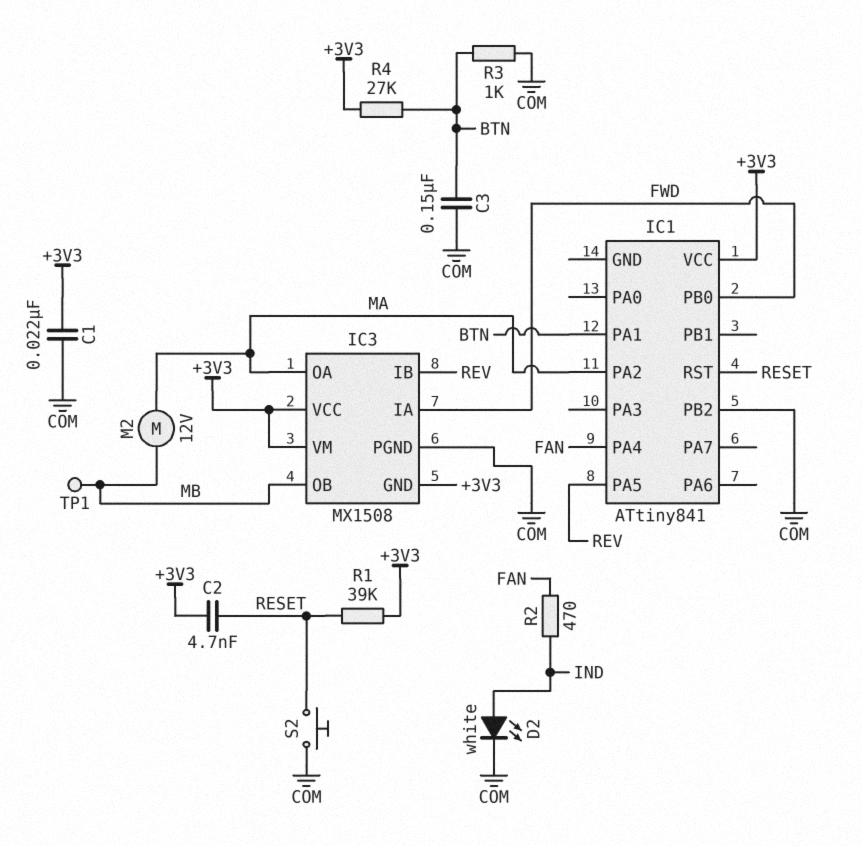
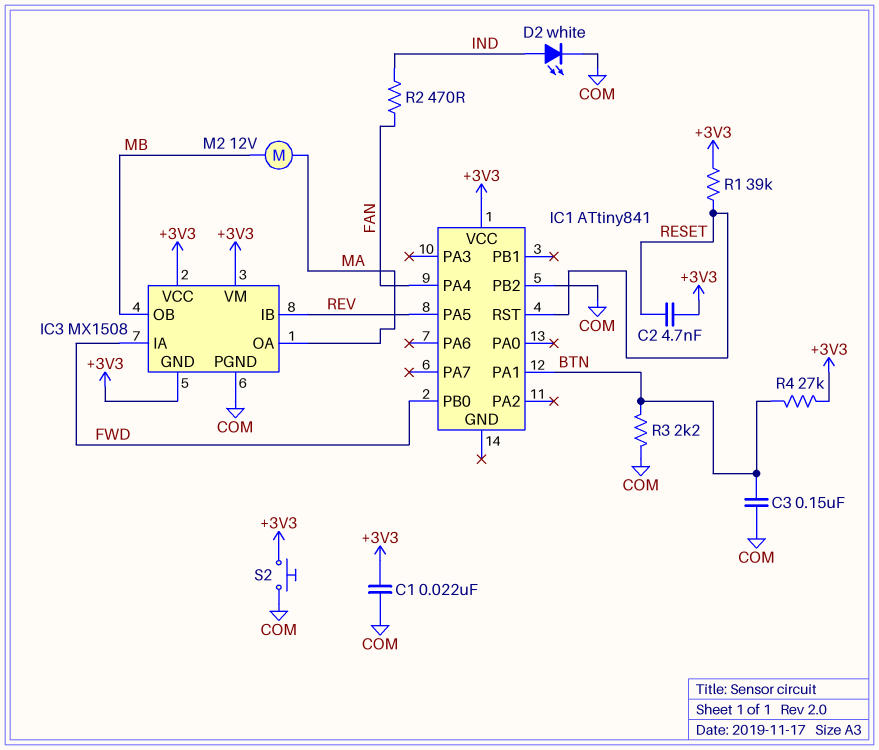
IC1 pin PA2: MA -> none
R3: 1k (BTN, COM) -> 2.2k (BTN, COM)
S2: button (COM, RESET) -> button (+3V3, COM)
TP1: test point (MB) -> none

